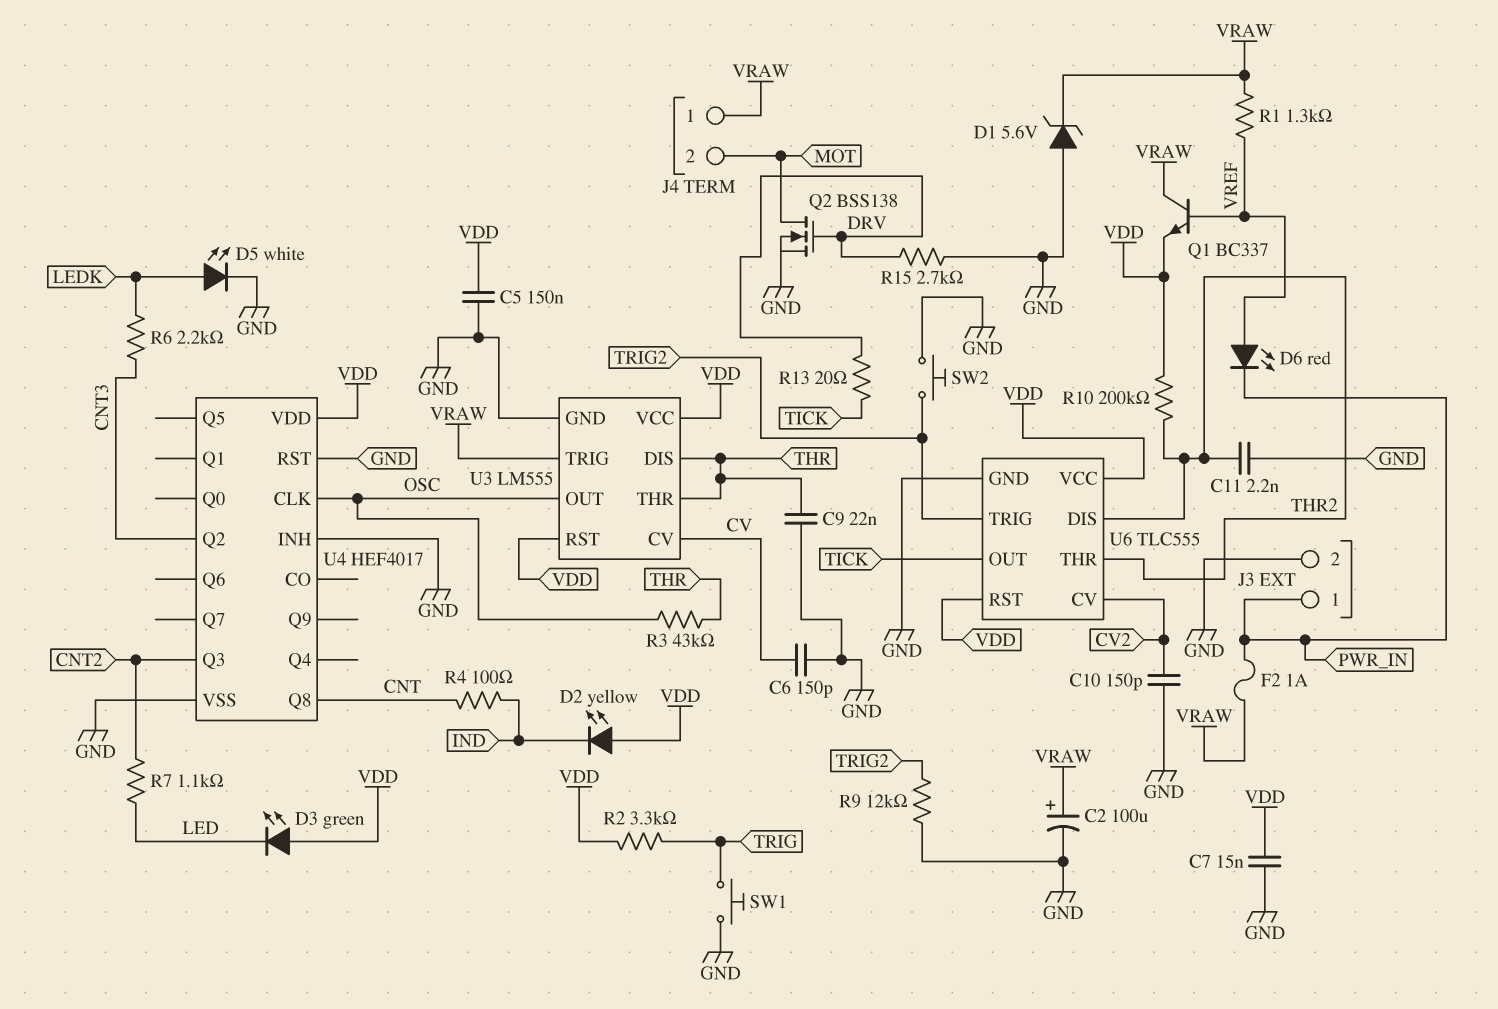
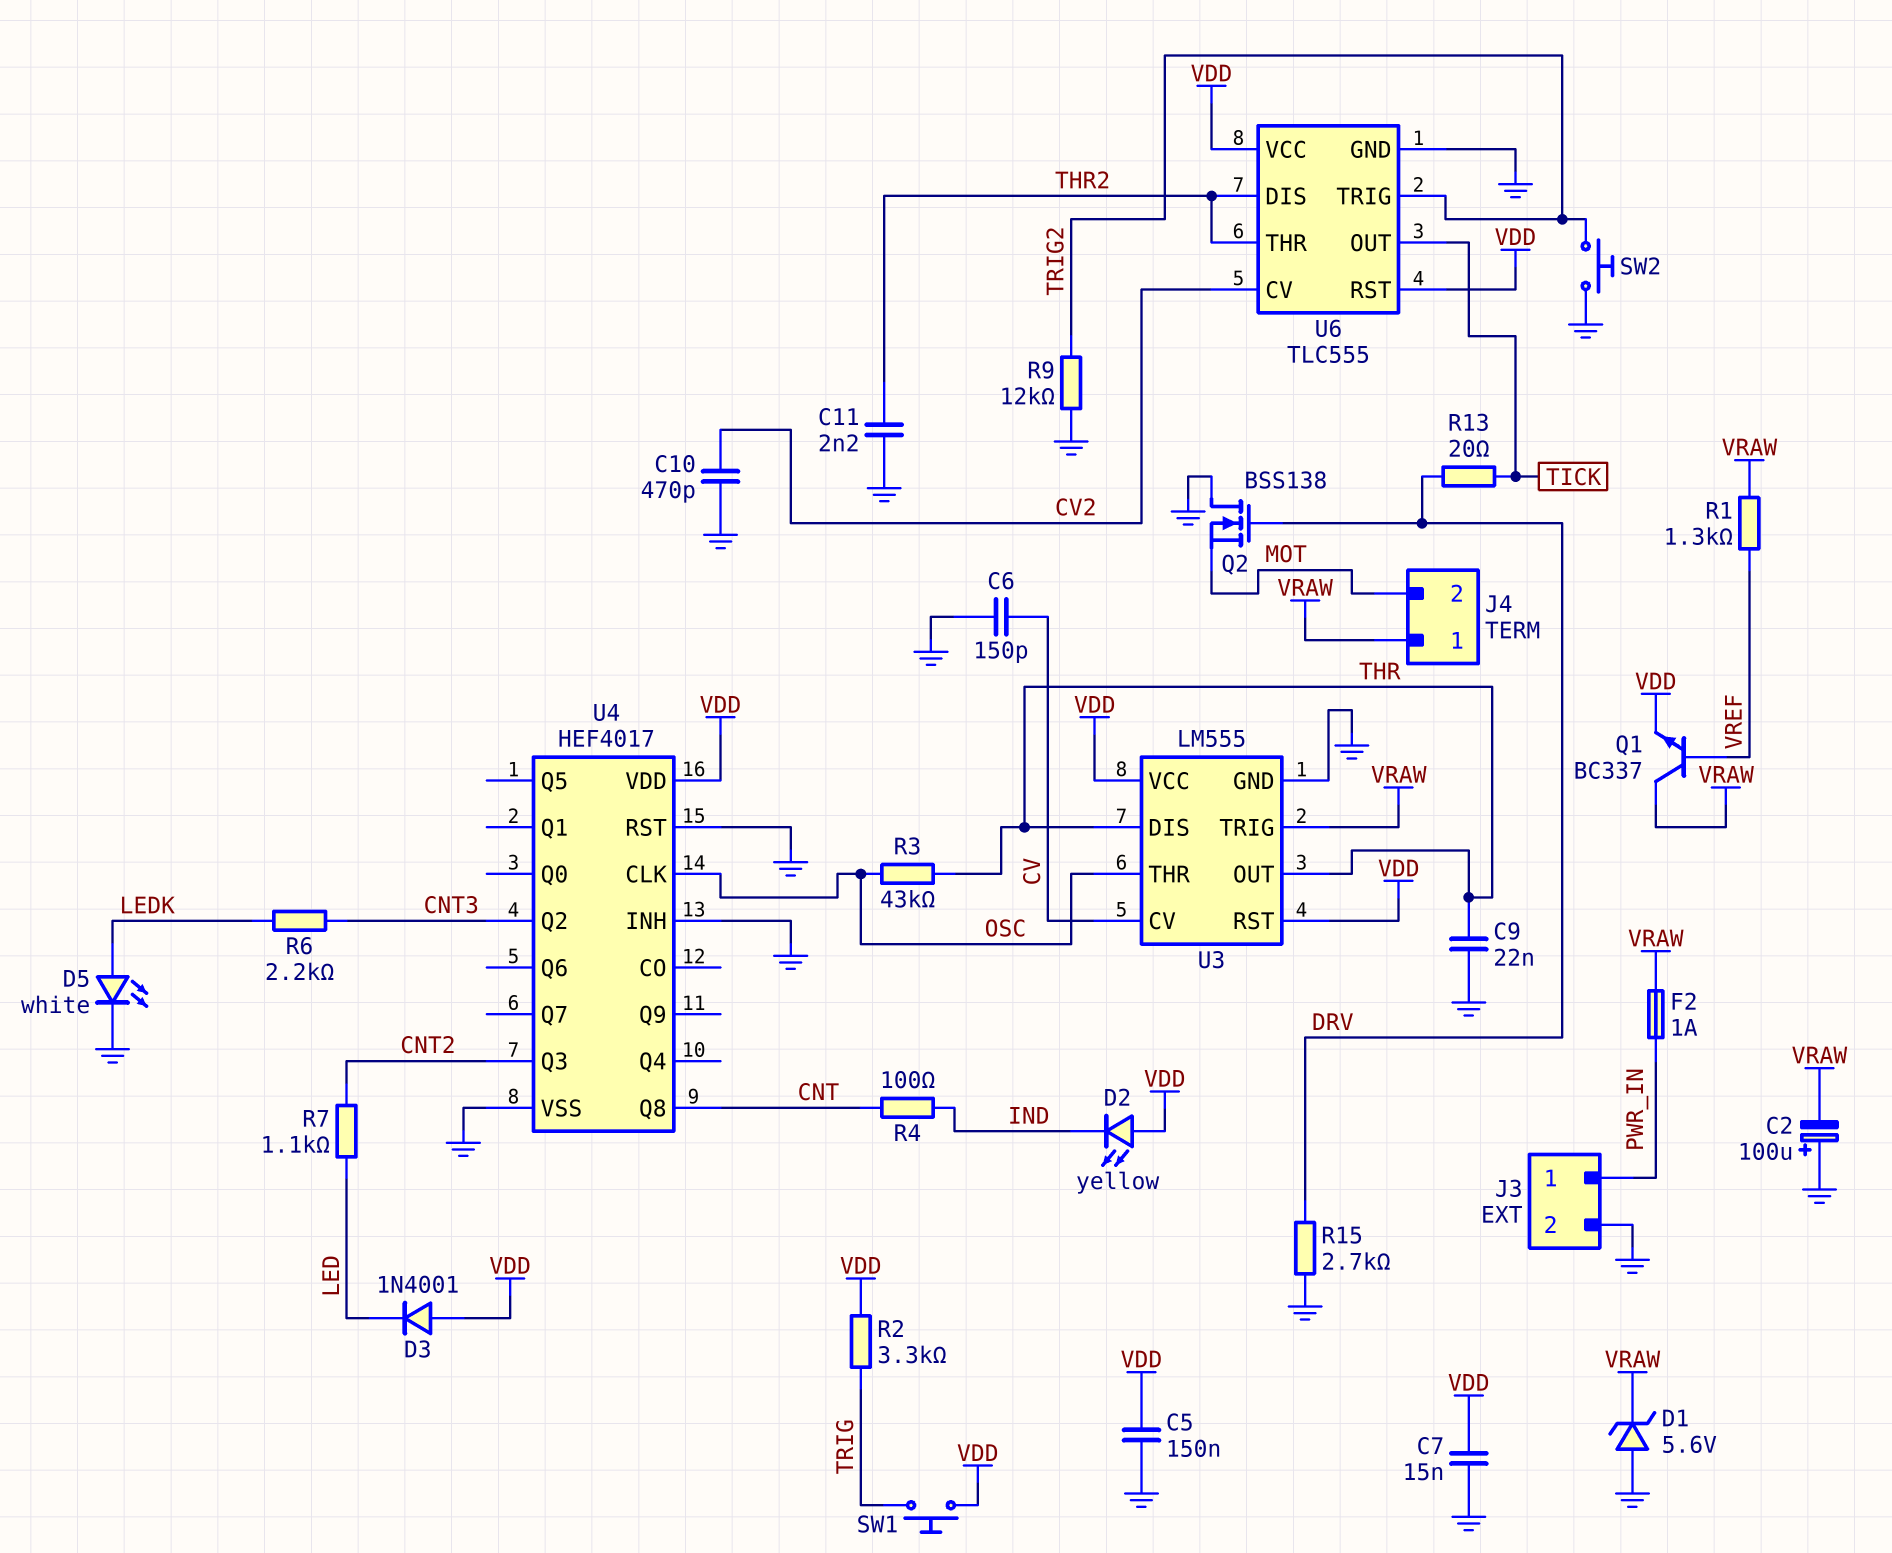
C2: 100uF (plus VRAW, minus GND) -> 100uF (plus GND, minus VRAW)
C10: 150pF (CV2, GND) -> 470pF (CV2, GND)
D3: LED green (A VDD, K LED) -> diode 1N4001 (A VDD, K LED)
D6: LED red (A VREF, K PWR_IN) -> none
Q2: NMOS BSS138 (G DRV, D MOT, S GND) -> NMOS BSS138 (G DRV, D GND, S MOT)
R10: 200k (THR2, VDD) -> none
SW1: button (GND, TRIG) -> button (TRIG, VDD)
U3 pin OUT: OSC -> THR
U3 pin THR: THR -> OSC

